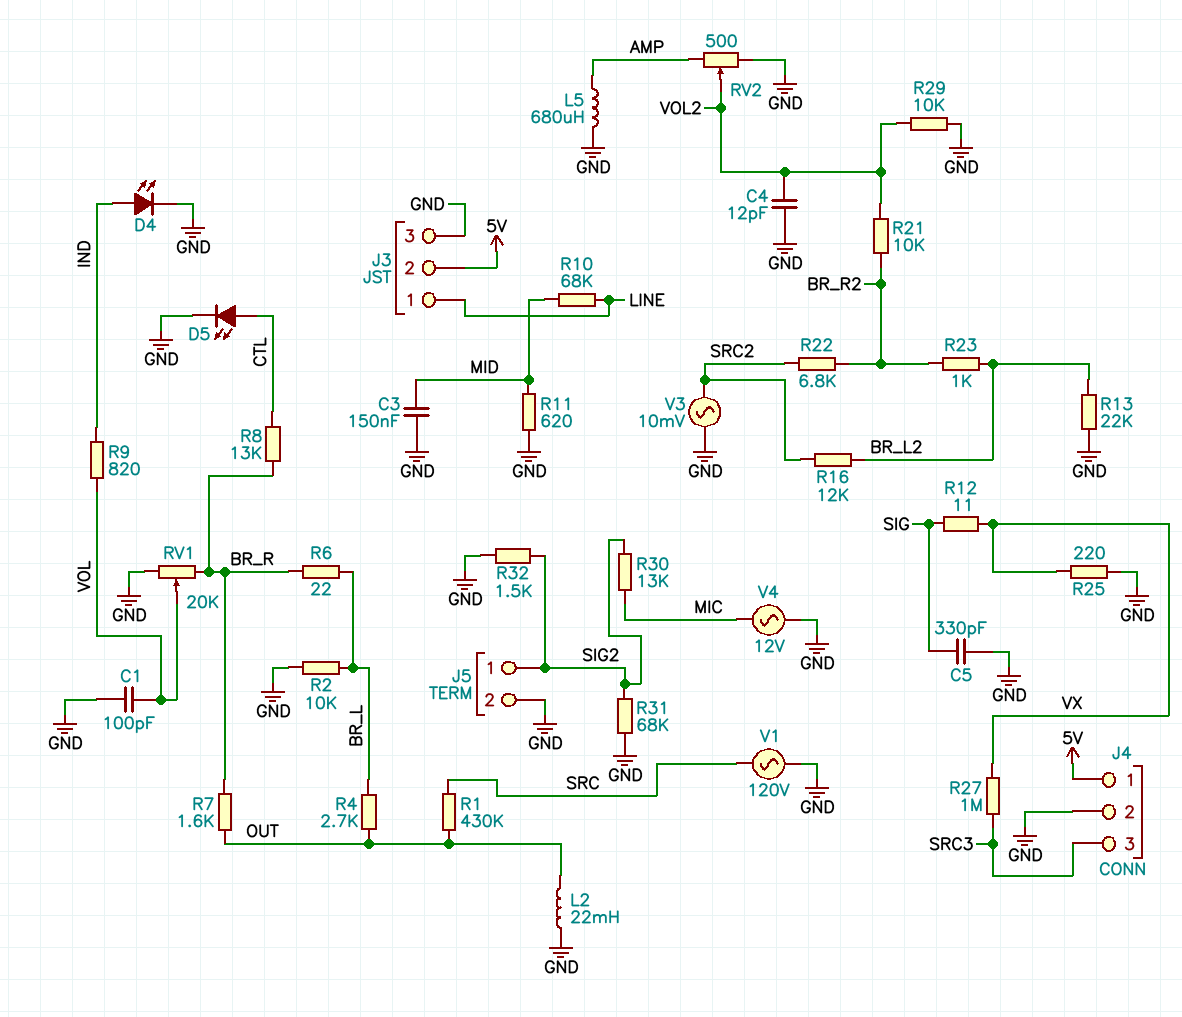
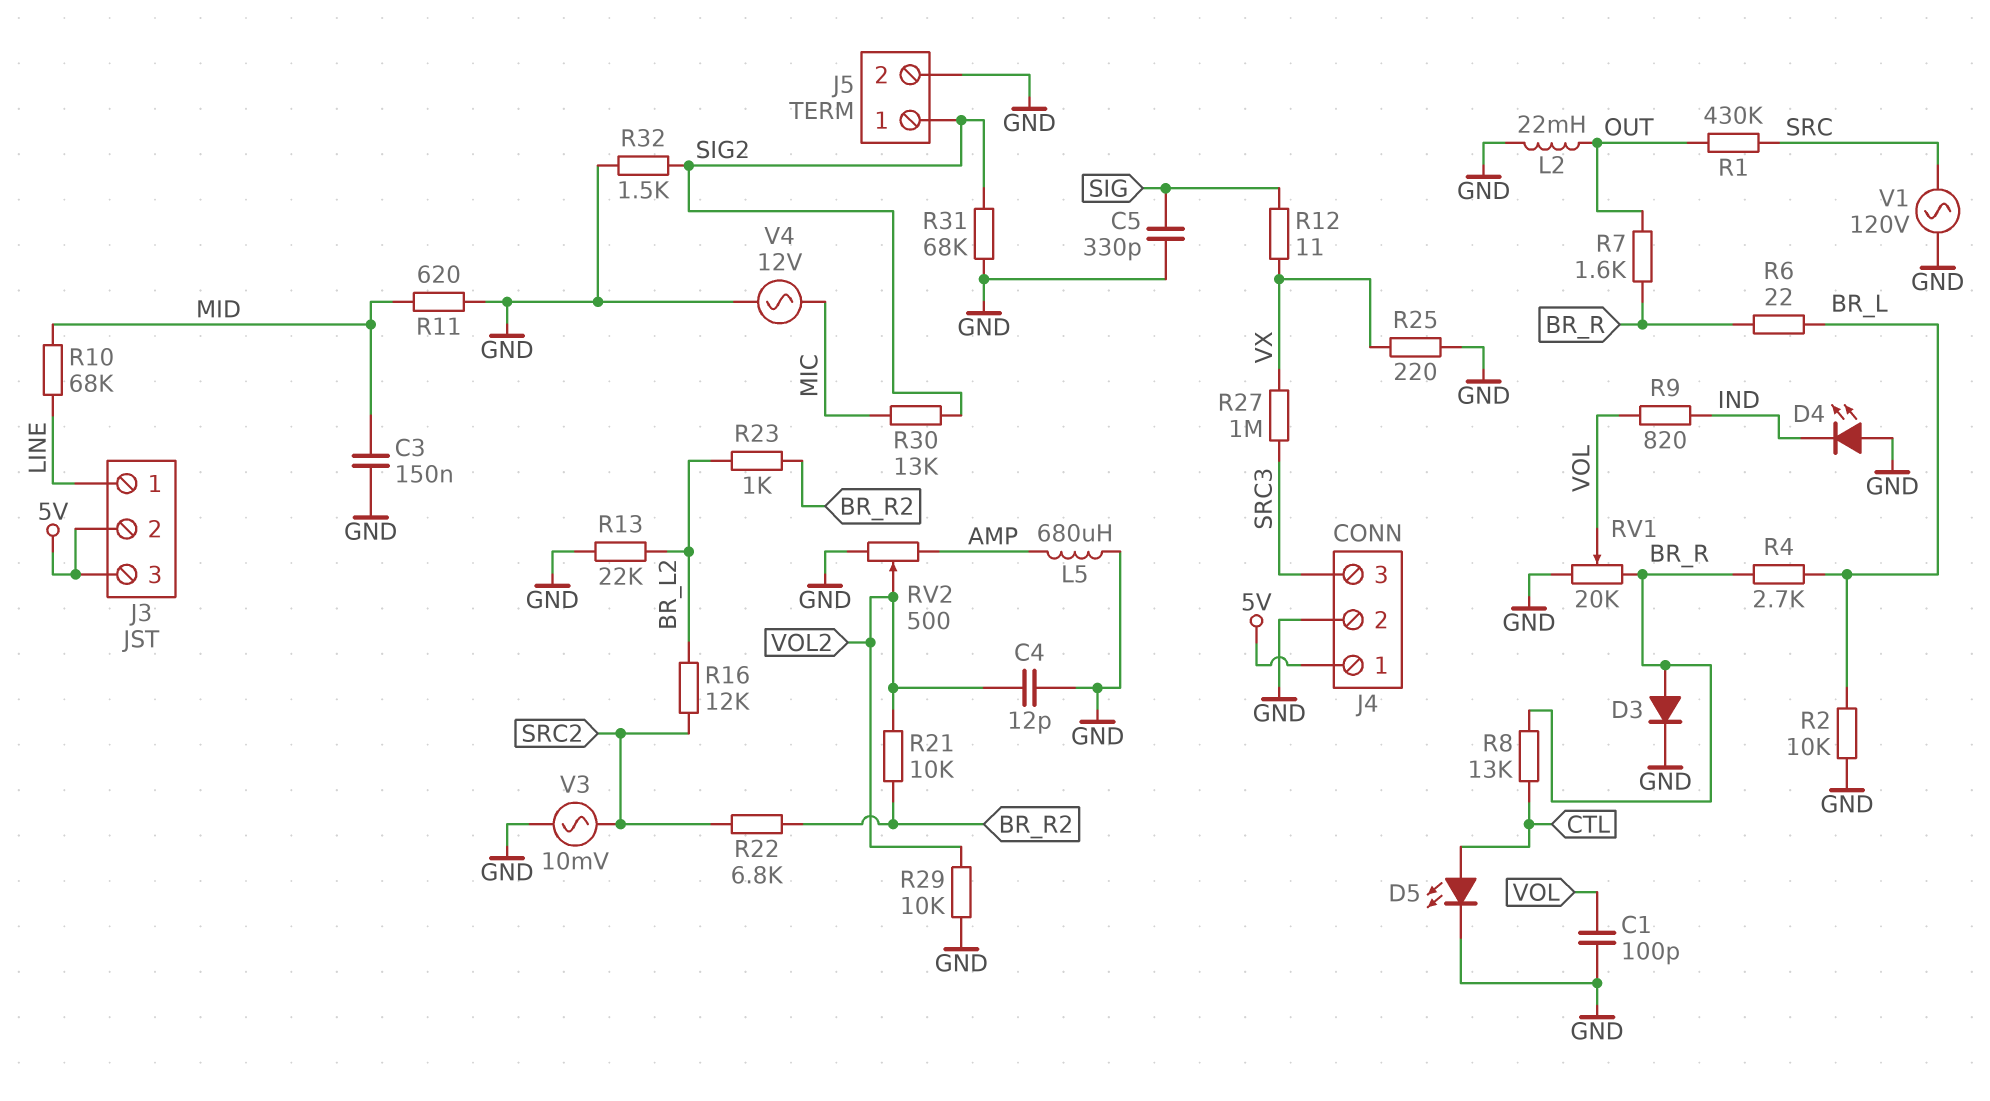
D3: none -> diode (A BR_R, K GND)
D4: LED (A IND, K GND) -> LED (A GND, K IND)
J3 pin 3: GND -> 5V
R4: 2.7k (BR_L, OUT) -> 2.7k (BR_L, BR_R)

